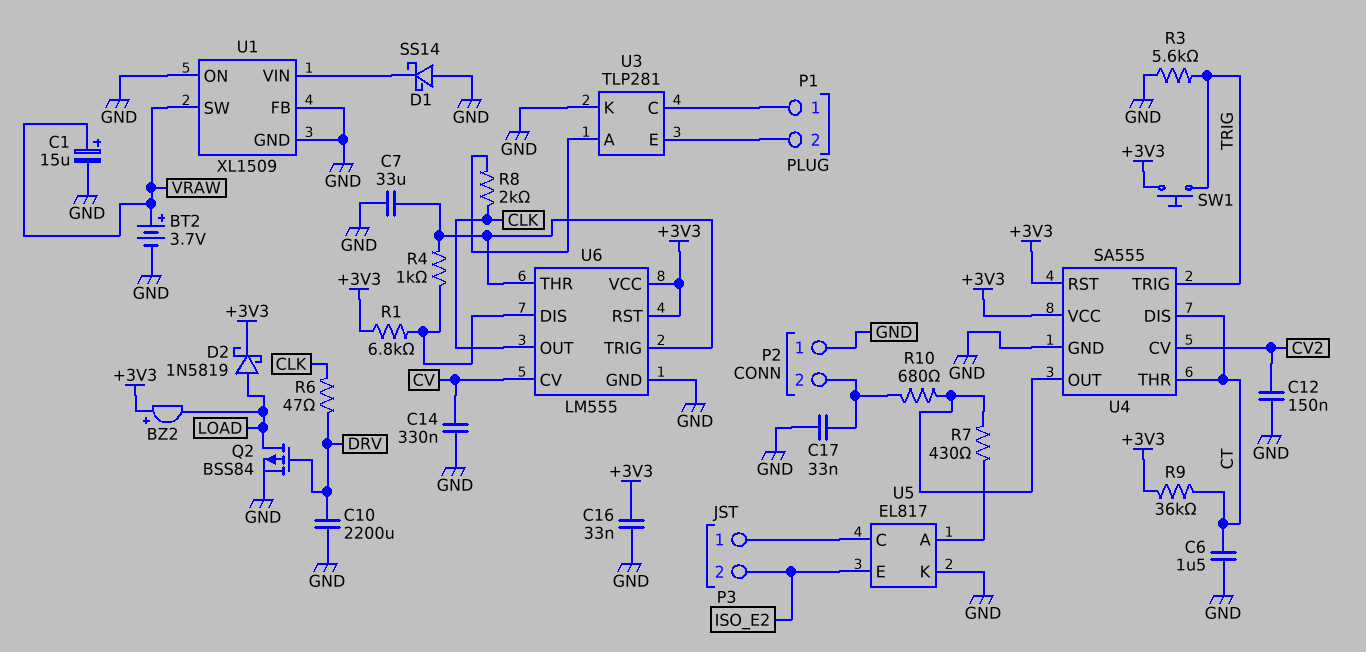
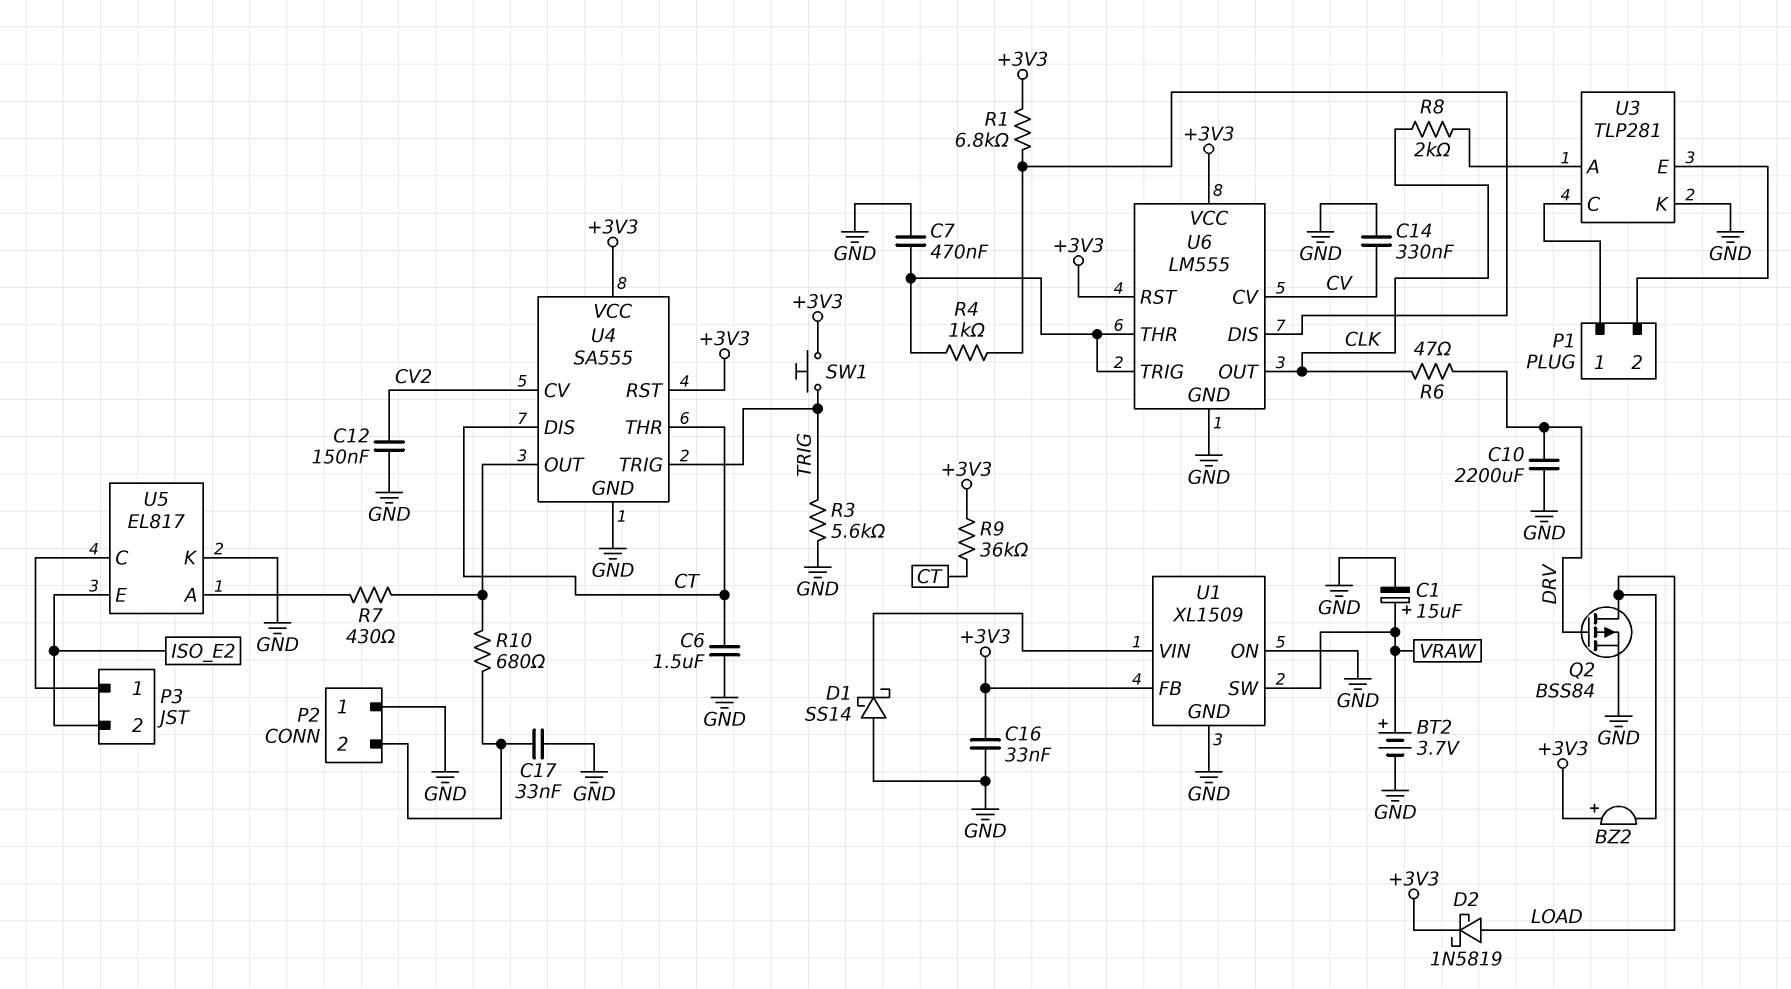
C7: 33uF (GND, U6/THR) -> 470nF (GND, U6/THR)
U1 pin FB: GND -> +3V3

